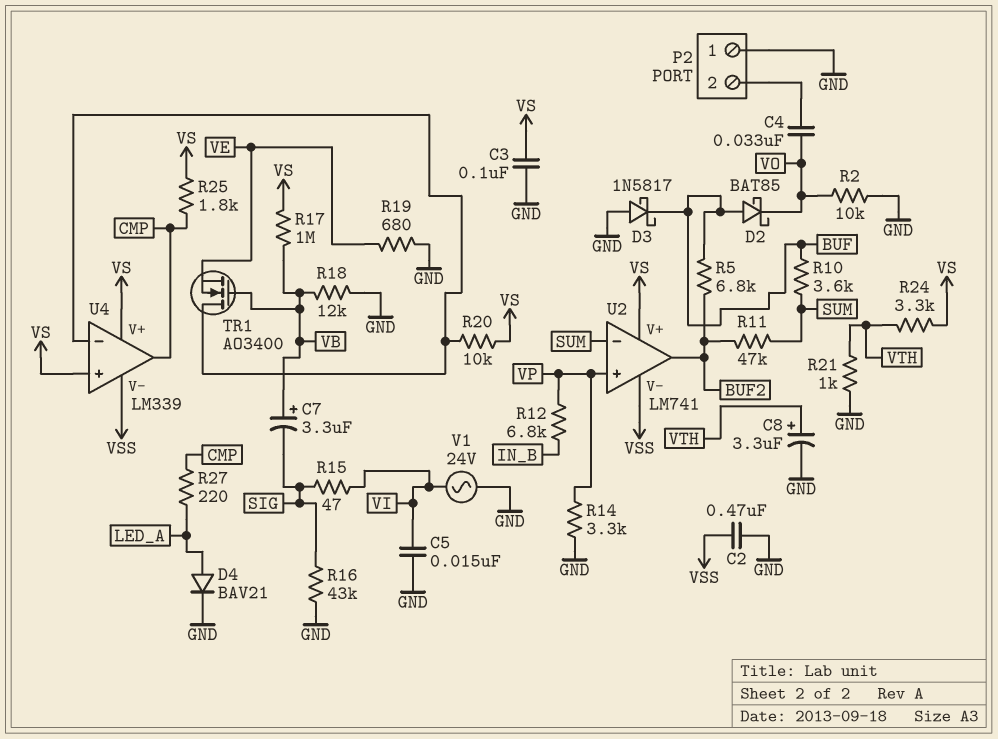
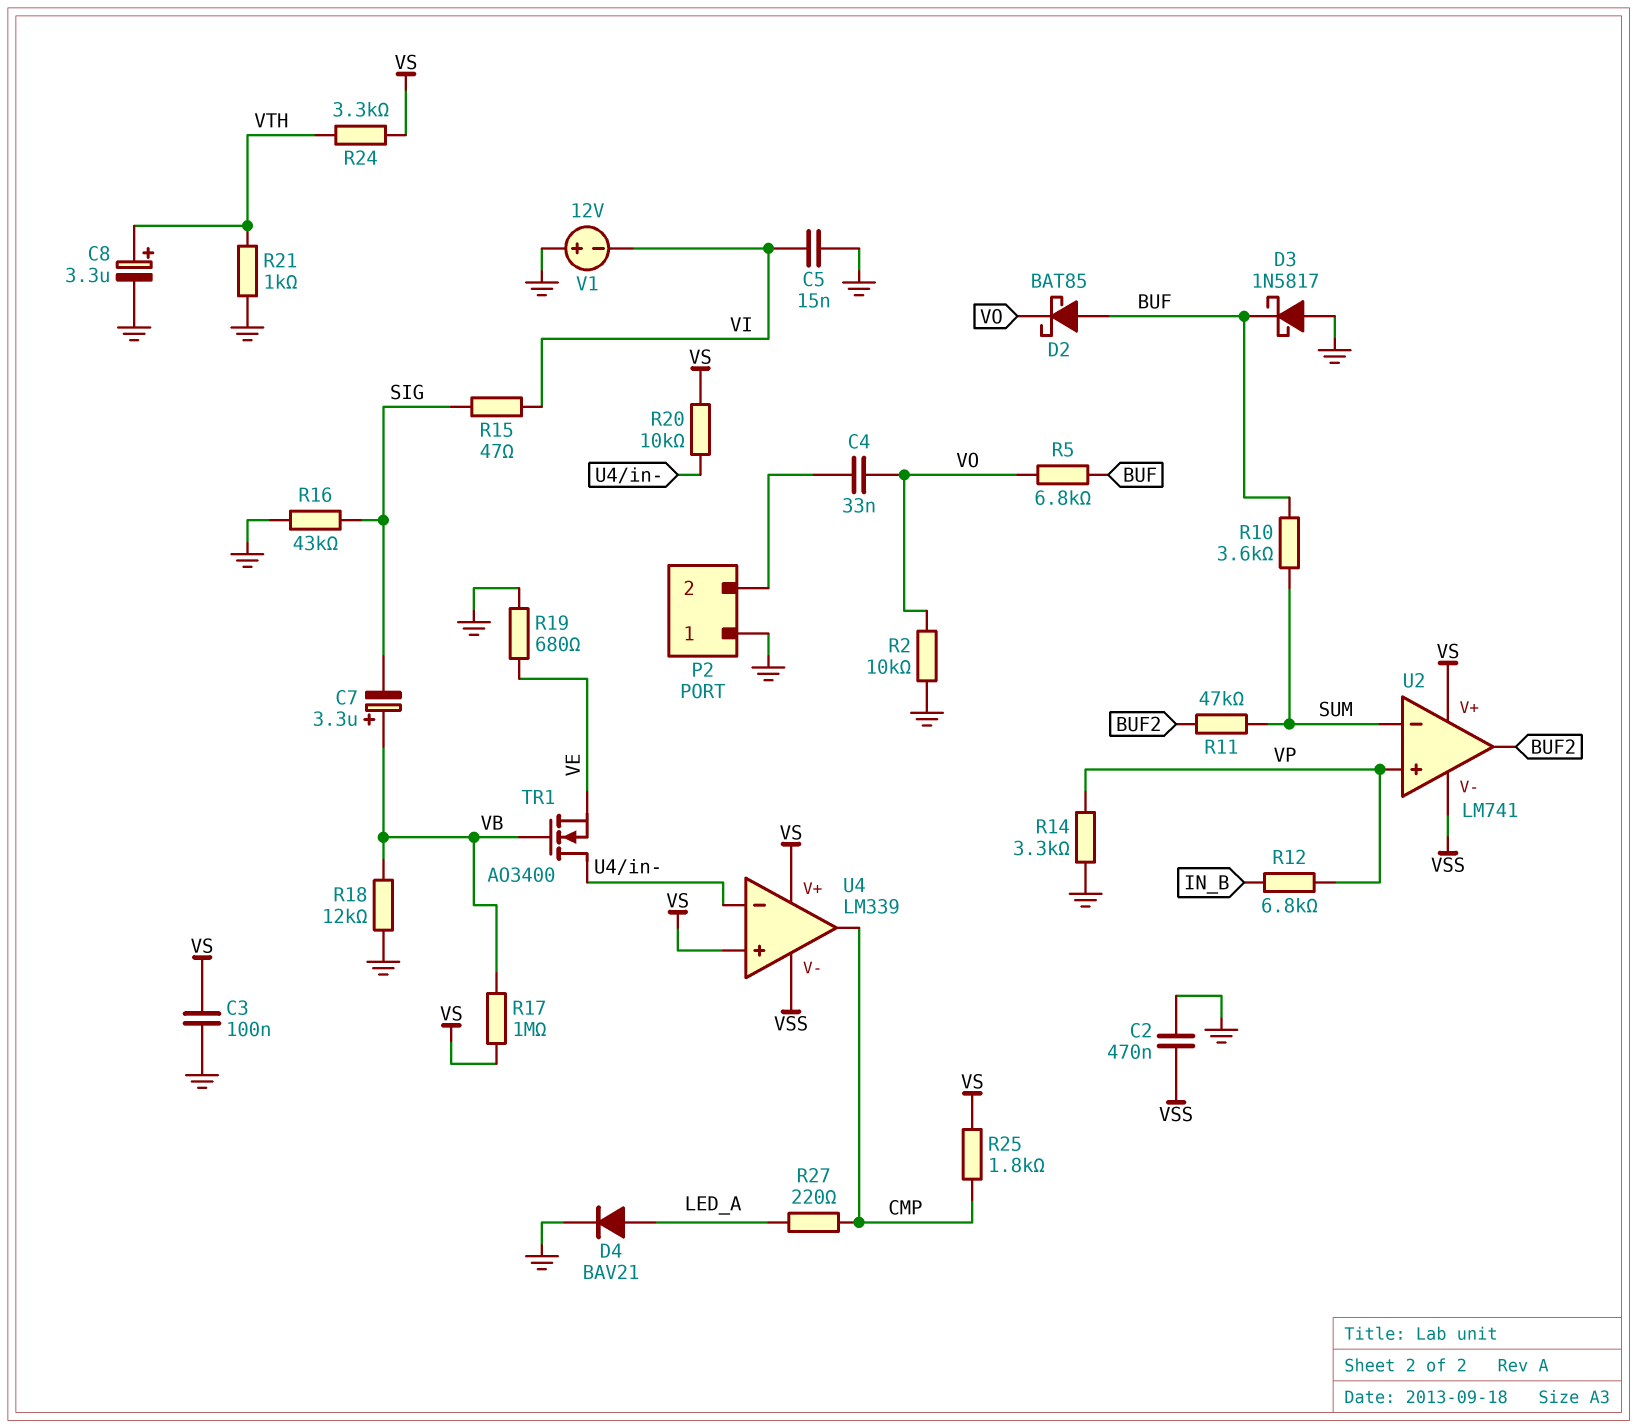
R5: 6.8k (BUF, BUF2) -> 6.8k (BUF, VO)
V1: AC 24V (GND, VI) -> 12V (plus GND, minus VI)

